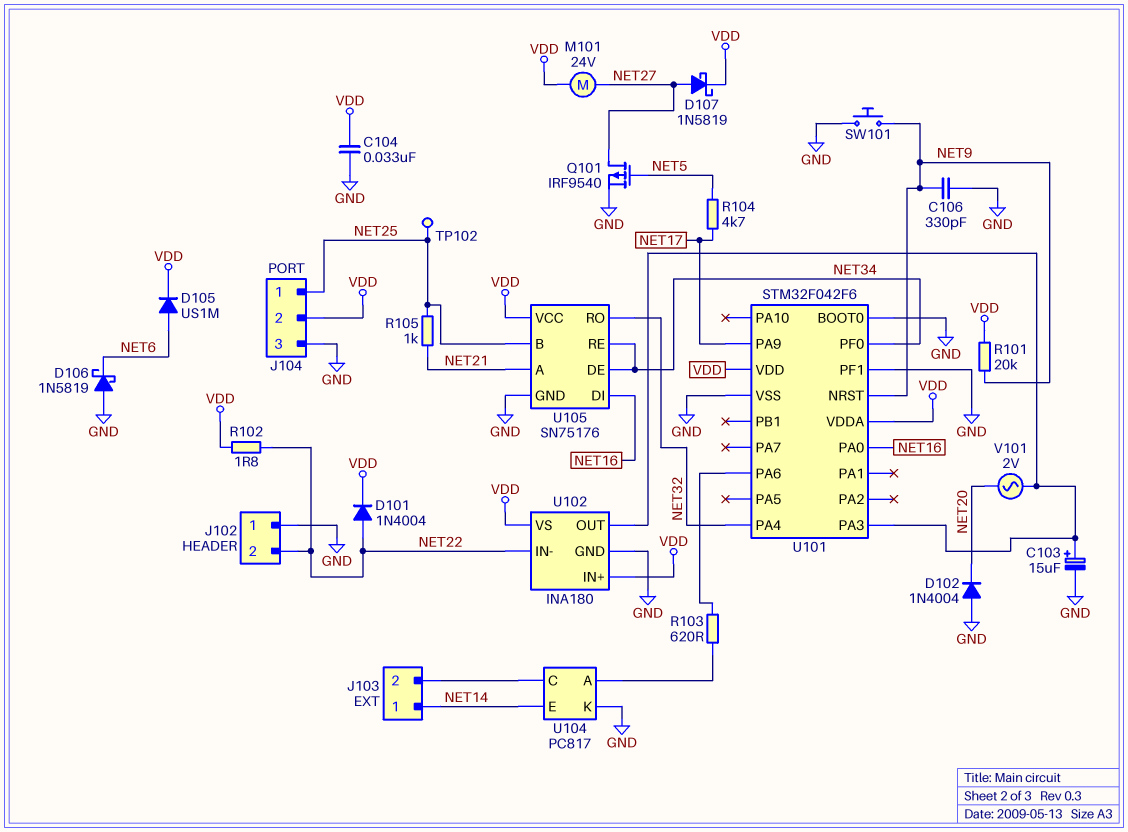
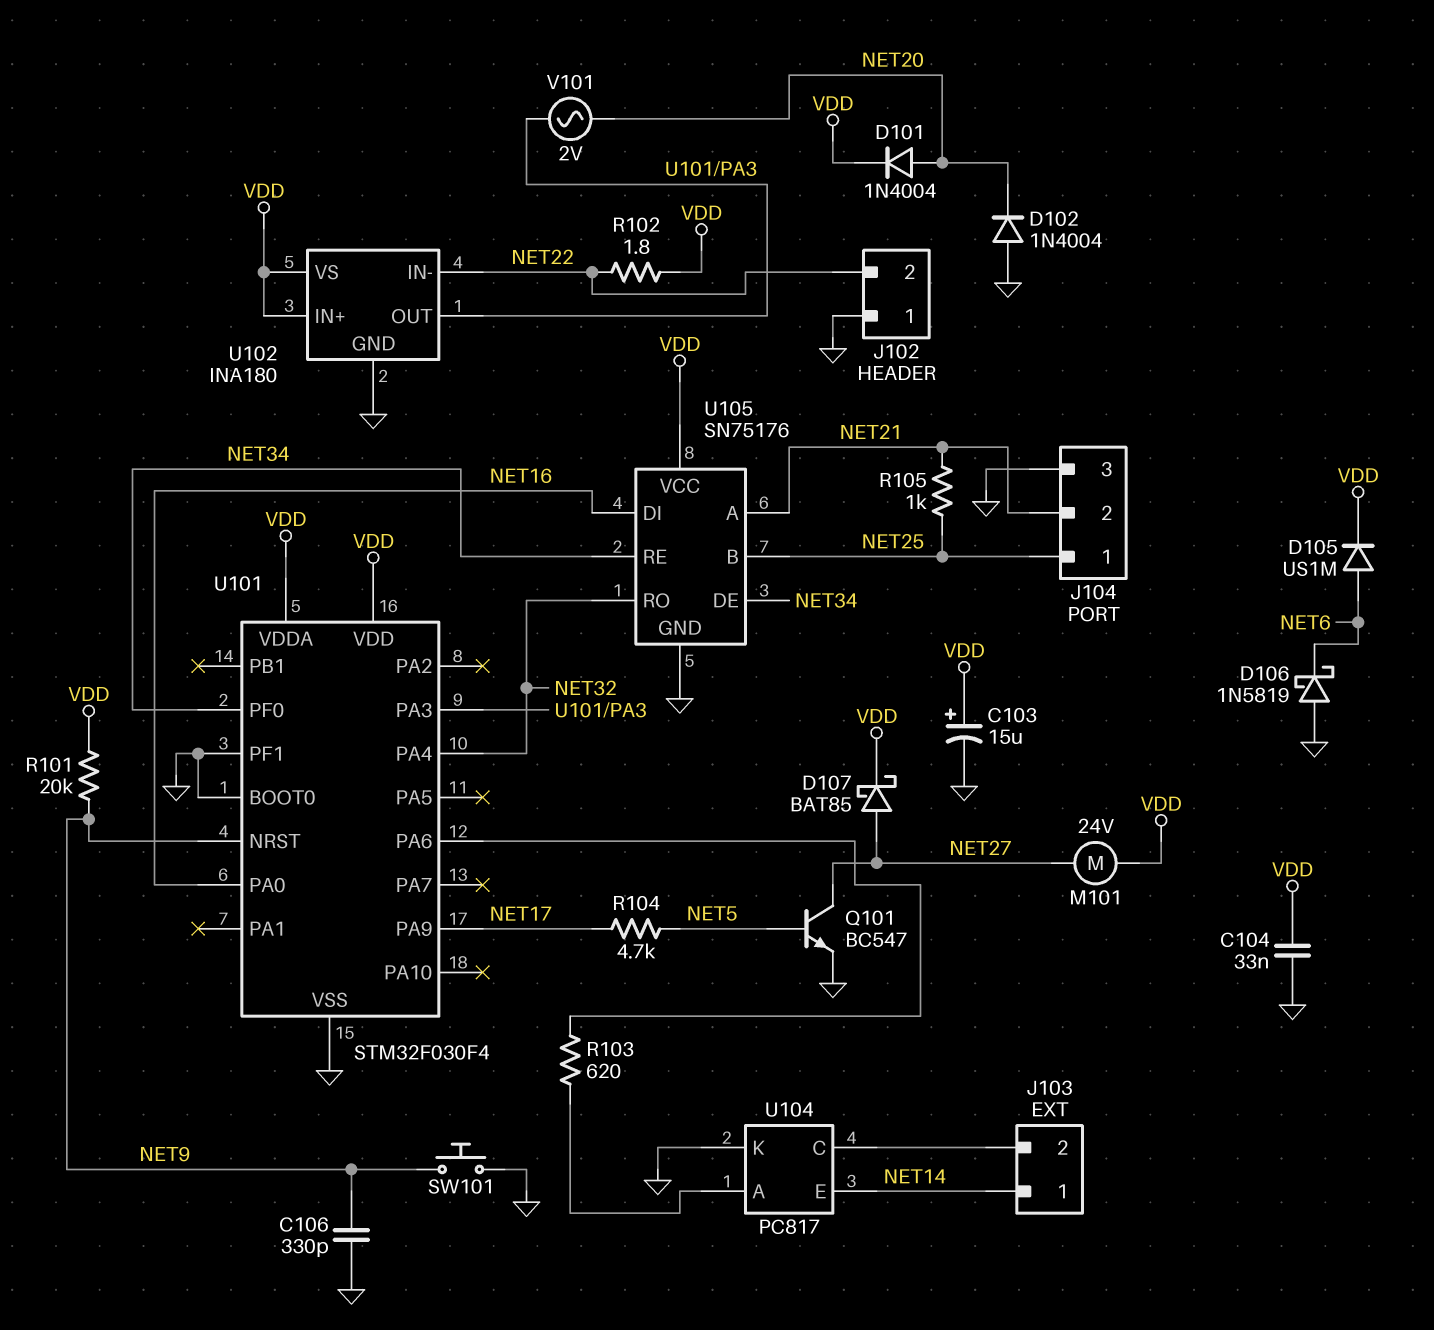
C103: 15uF (plus U101/PA3, minus GND) -> 15uF (plus VDD, minus GND)
D101: diode 1N4004 (A NET22, K VDD) -> diode 1N4004 (A NET20, K VDD)
D107: schottky 1N5819 (A NET27, K VDD) -> schottky BAT85 (A NET27, K VDD)
J104 pin 2: VDD -> NET21
Q101: PMOS IRF9540 (G NET5, D NET27, S GND) -> NPN BC547 (B NET5, C NET27, E GND)
TP102: test point (NET25) -> none
U101: STM32F042F6 -> STM32F030F4

